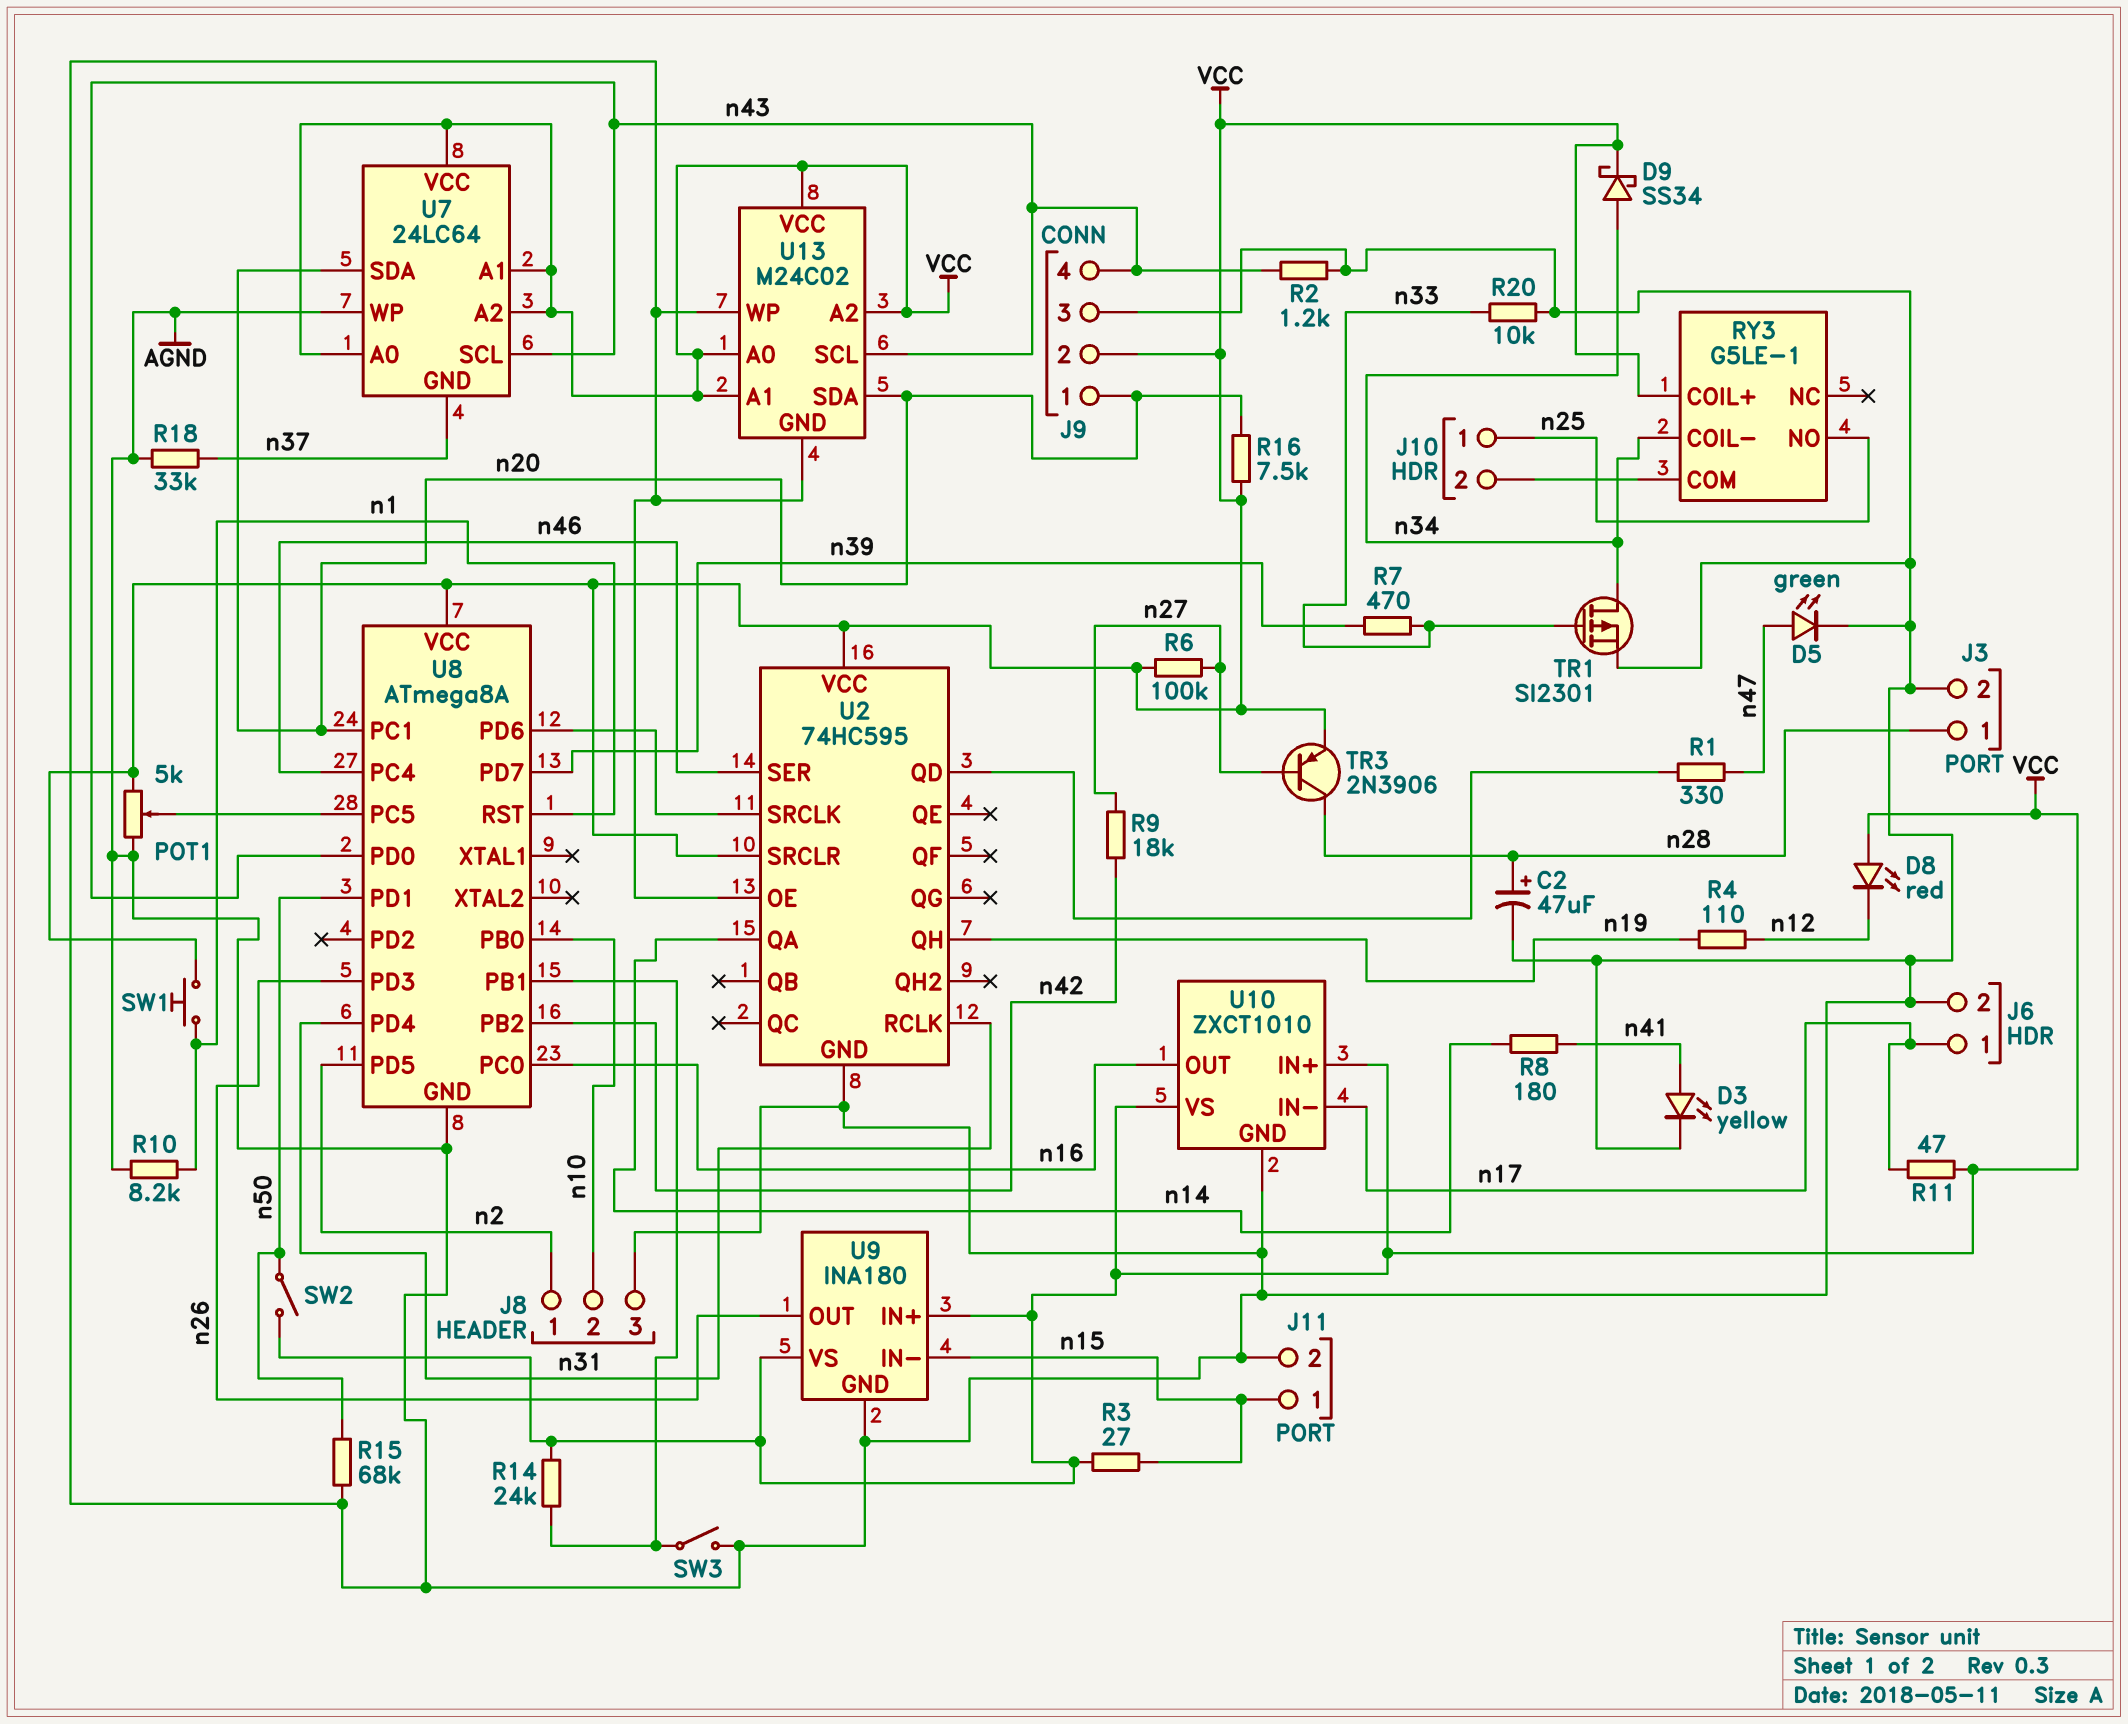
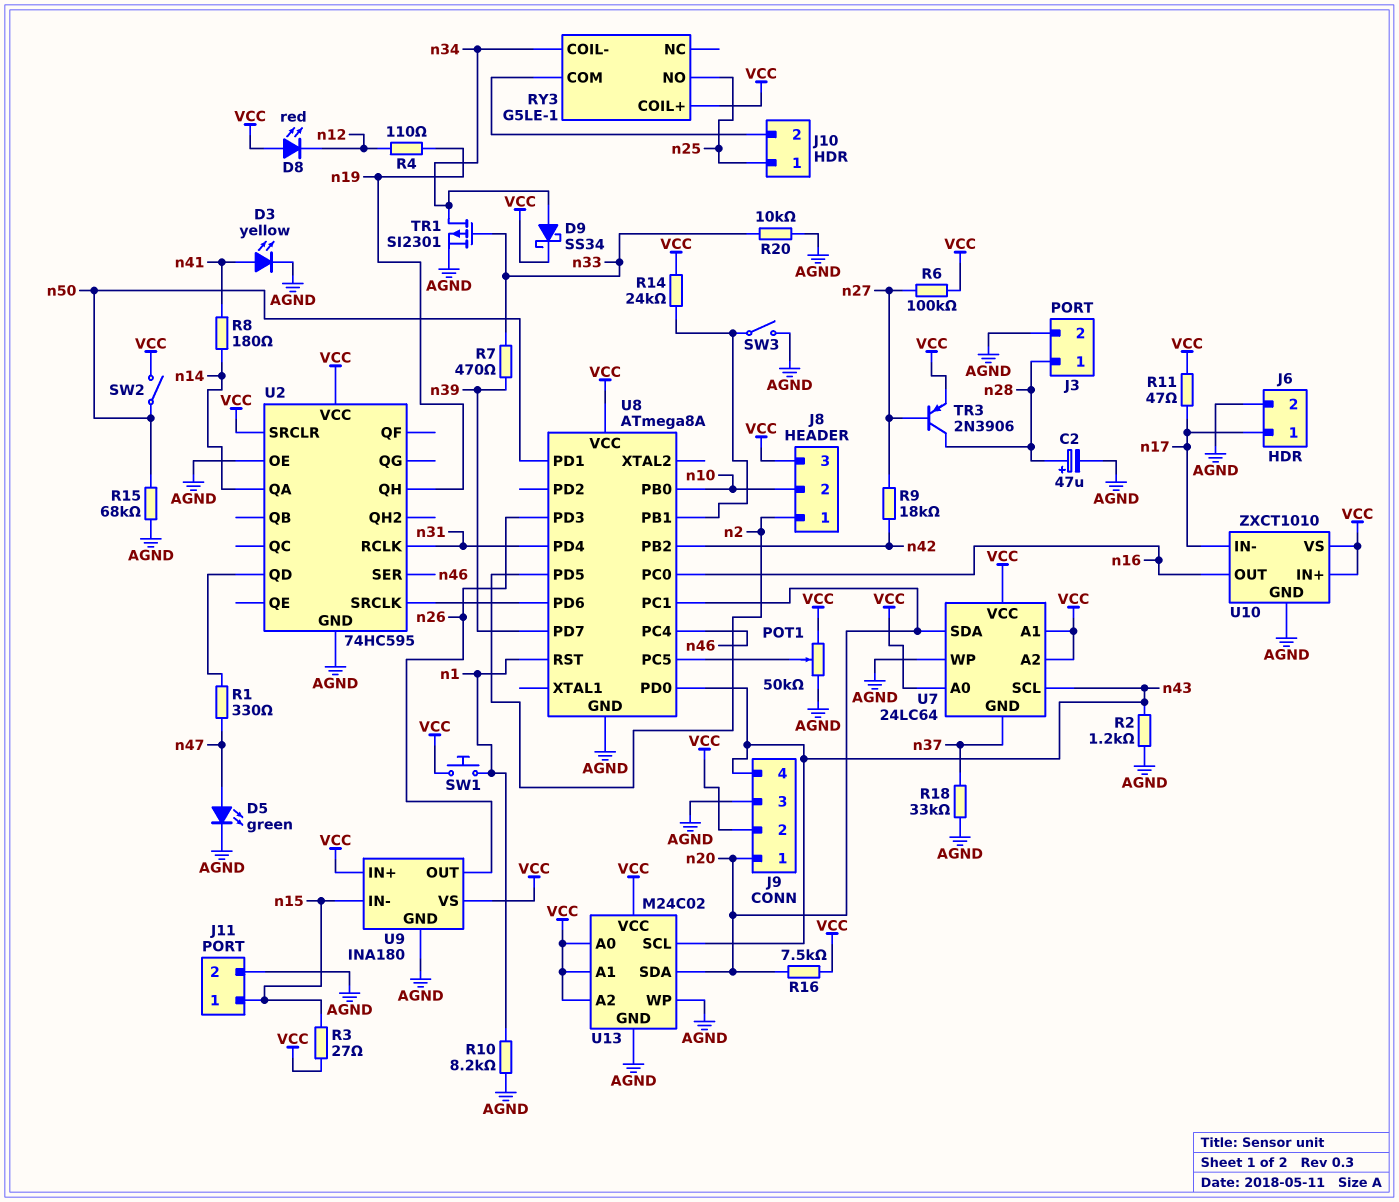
J8 pin 3: AGND -> VCC
POT1: 5k (AGND, VCC, wiper U8/PC5) -> 50k (AGND, VCC, wiper U8/PC5)

